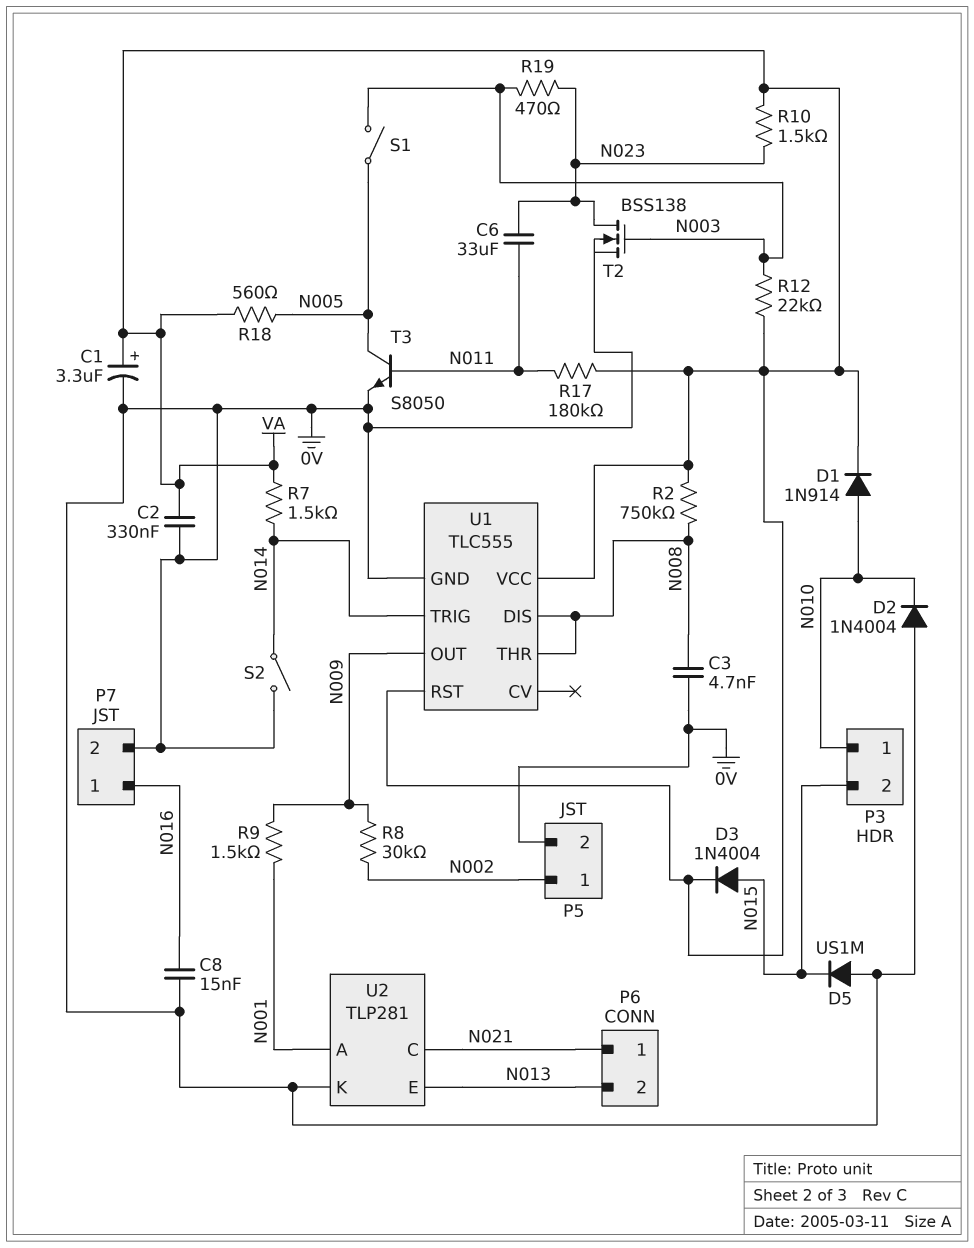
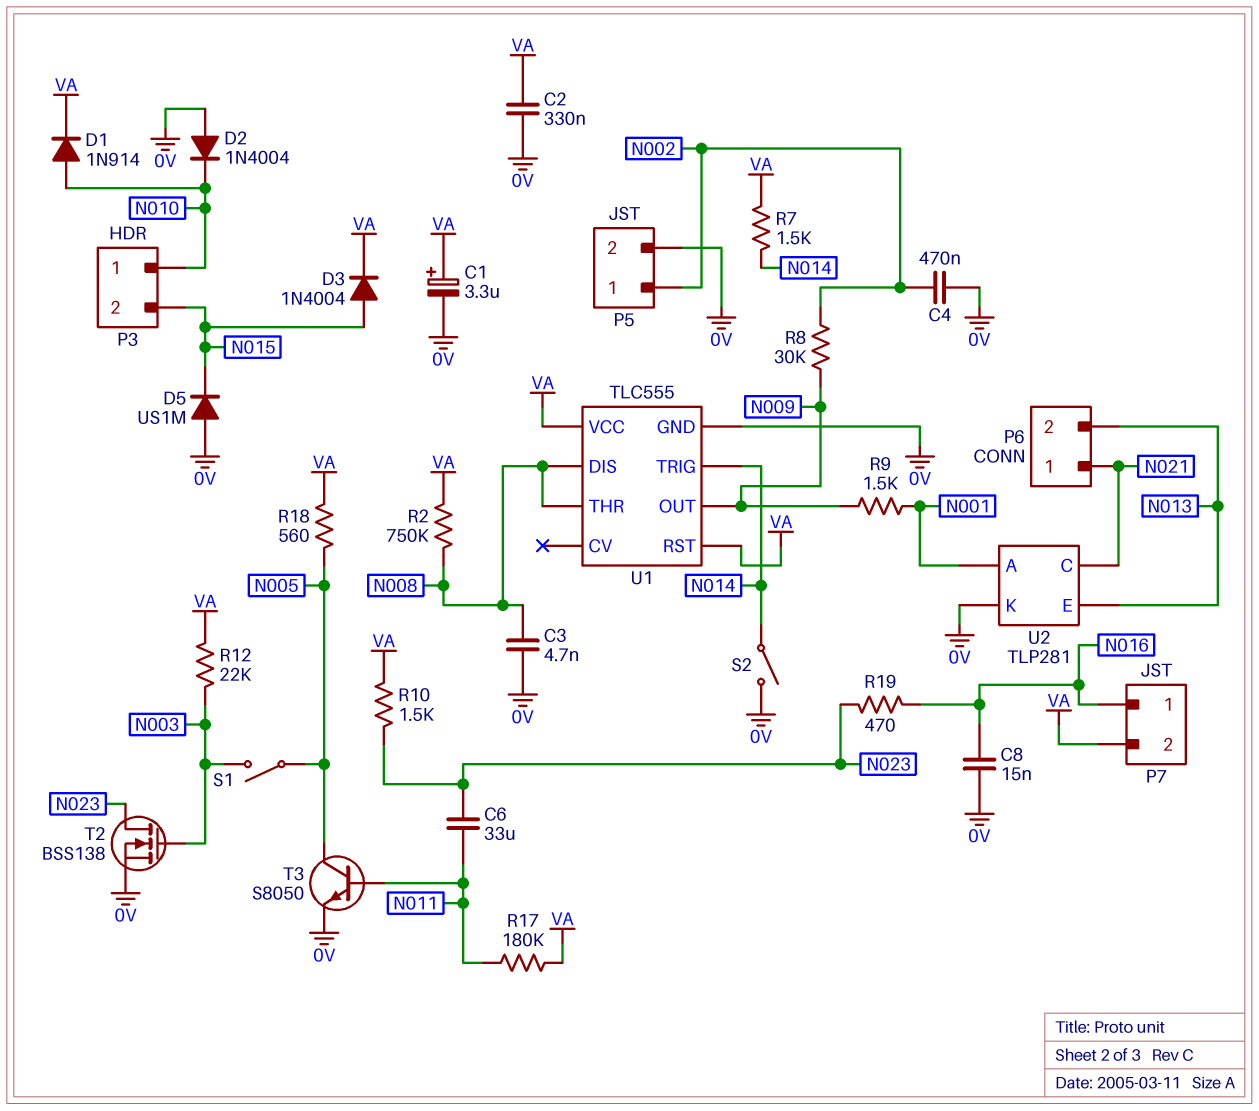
C4: none -> 470nF (0V, N002)
P7 pin 2: 0V -> VA
R19: 470 (N003, N023) -> 470 (N016, N023)

